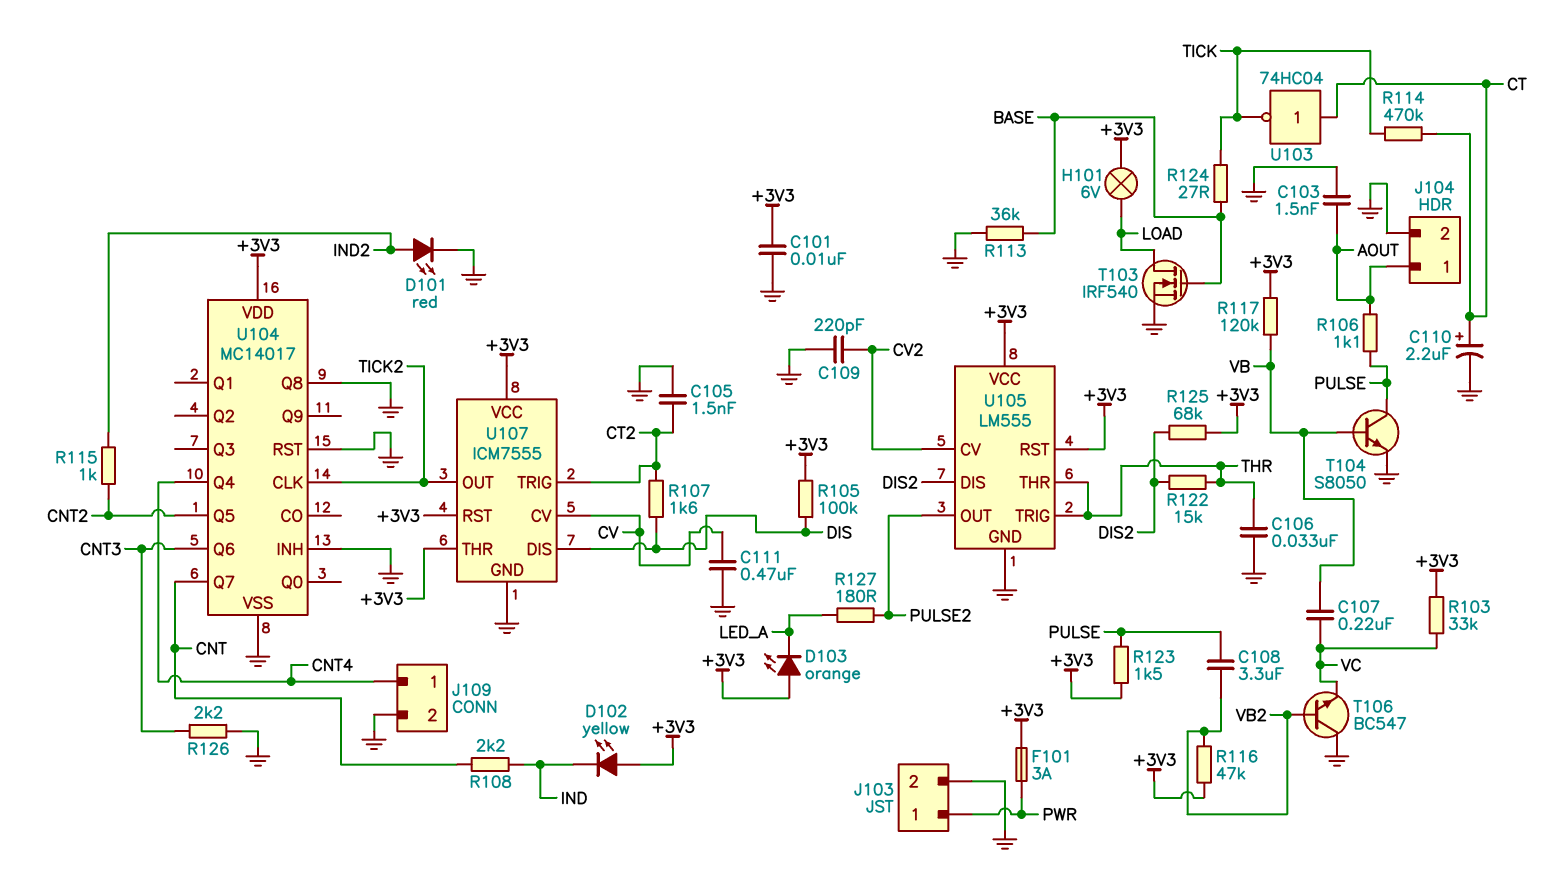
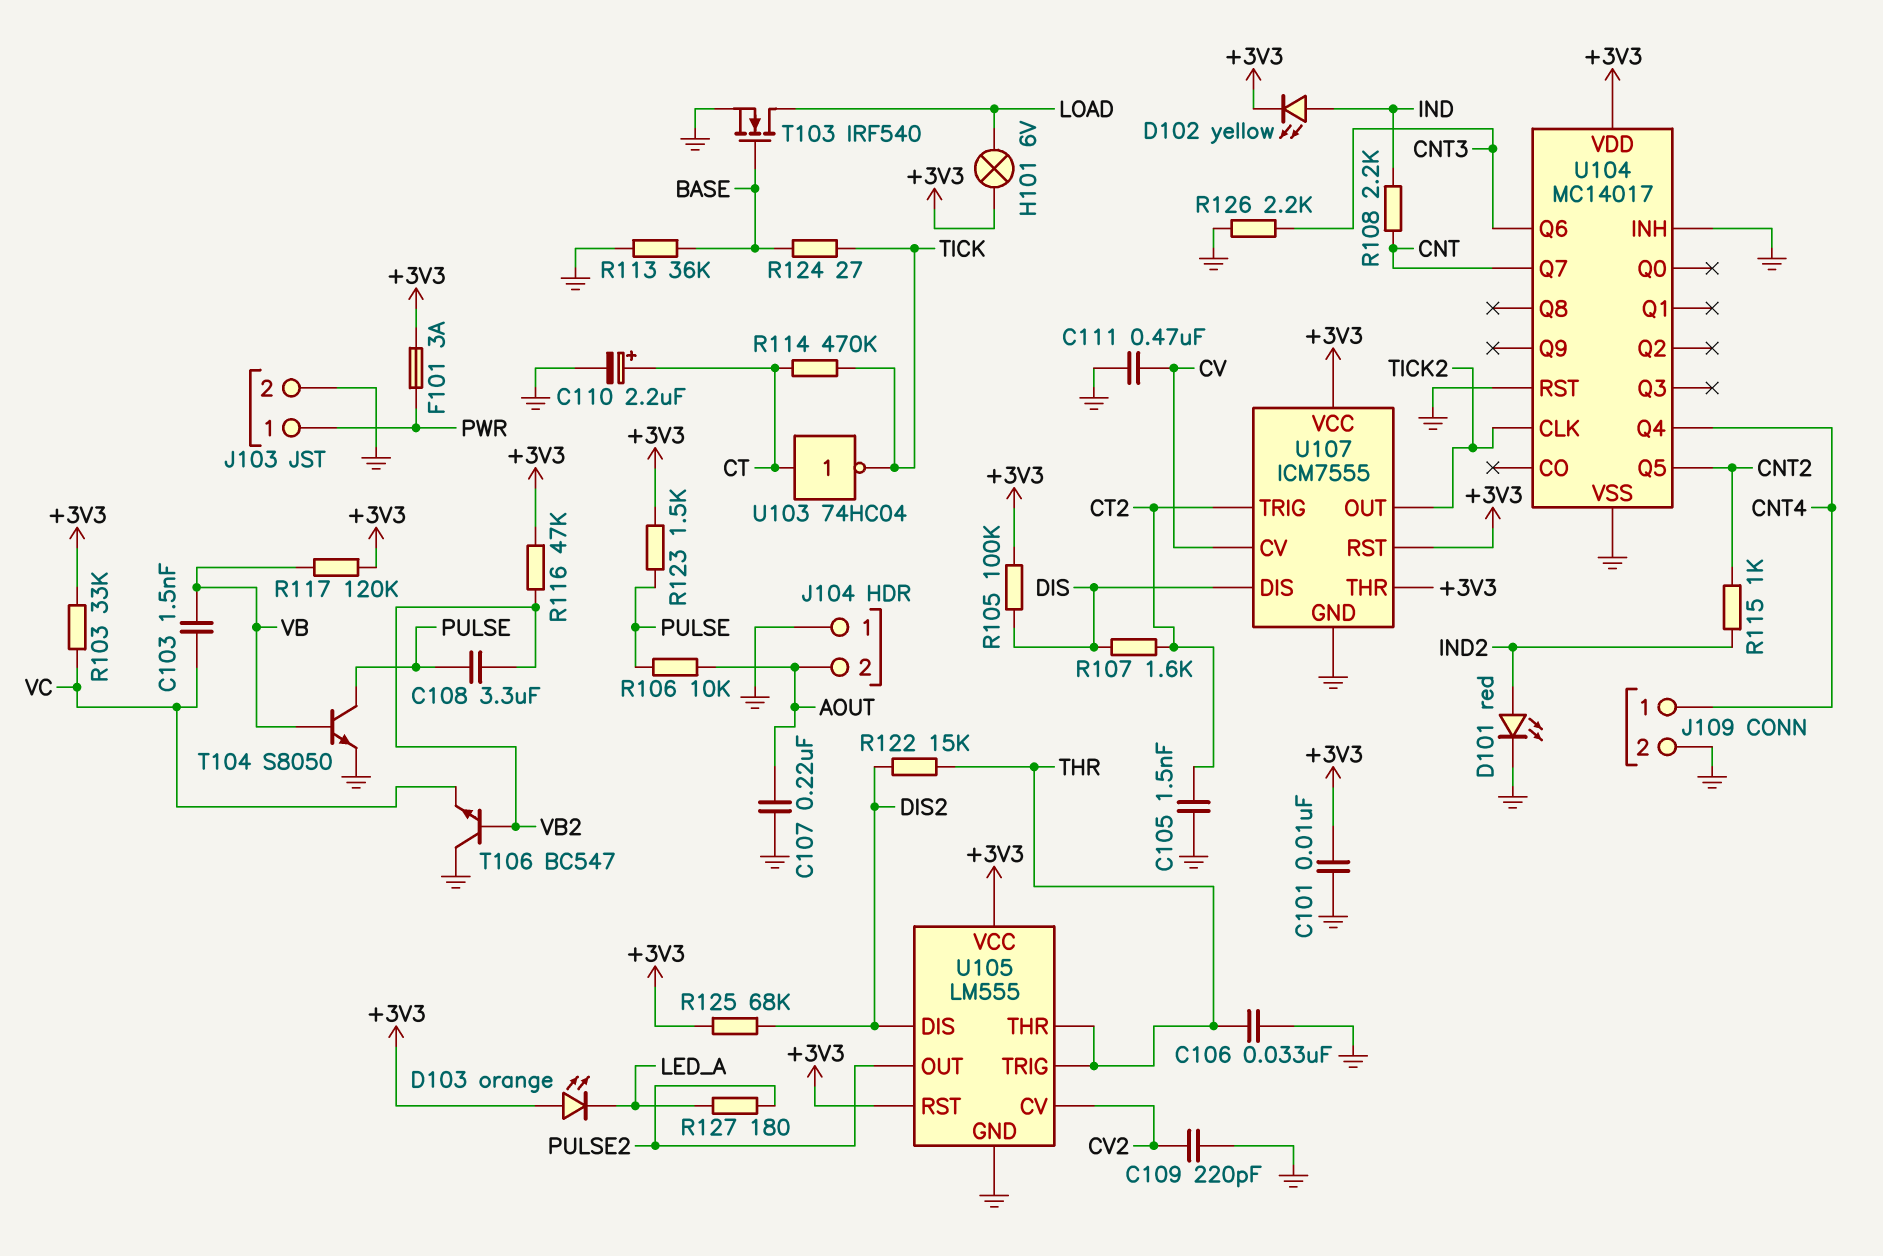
C103: 1.5nF (AOUT, GND) -> 1.5nF (VB, VC)
C107: 220nF (VB, VC) -> 220nF (AOUT, GND)
D102: LED yellow (A +3V3, K IND) -> LED yellow (A IND, K +3V3)
J104 pin 1: AOUT -> GND
J104 pin 2: GND -> AOUT
R106: 1.1k (AOUT, PULSE) -> 10k (AOUT, PULSE)
U104 pin Q8: GND -> none

